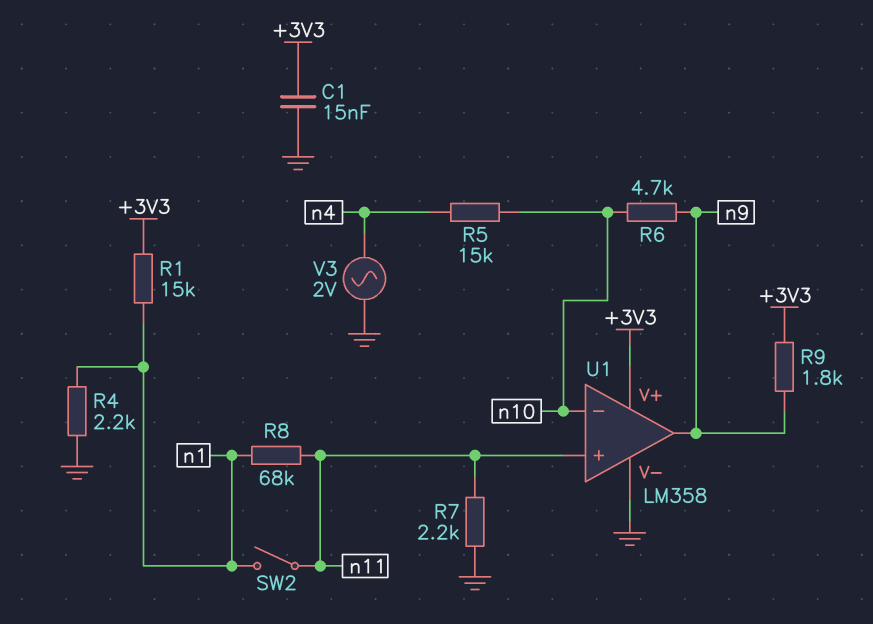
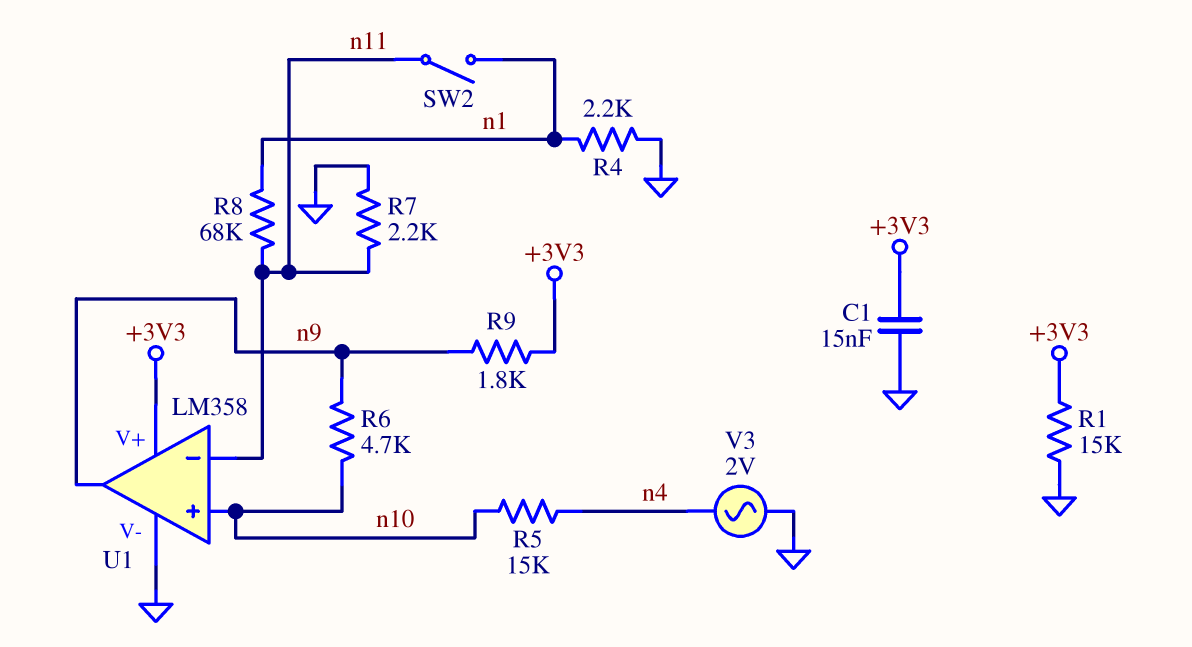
R1: 15k (+3V3, n1) -> 15k (+3V3, GND)
U1 pin in+: n11 -> n10
U1 pin in-: n10 -> n11

